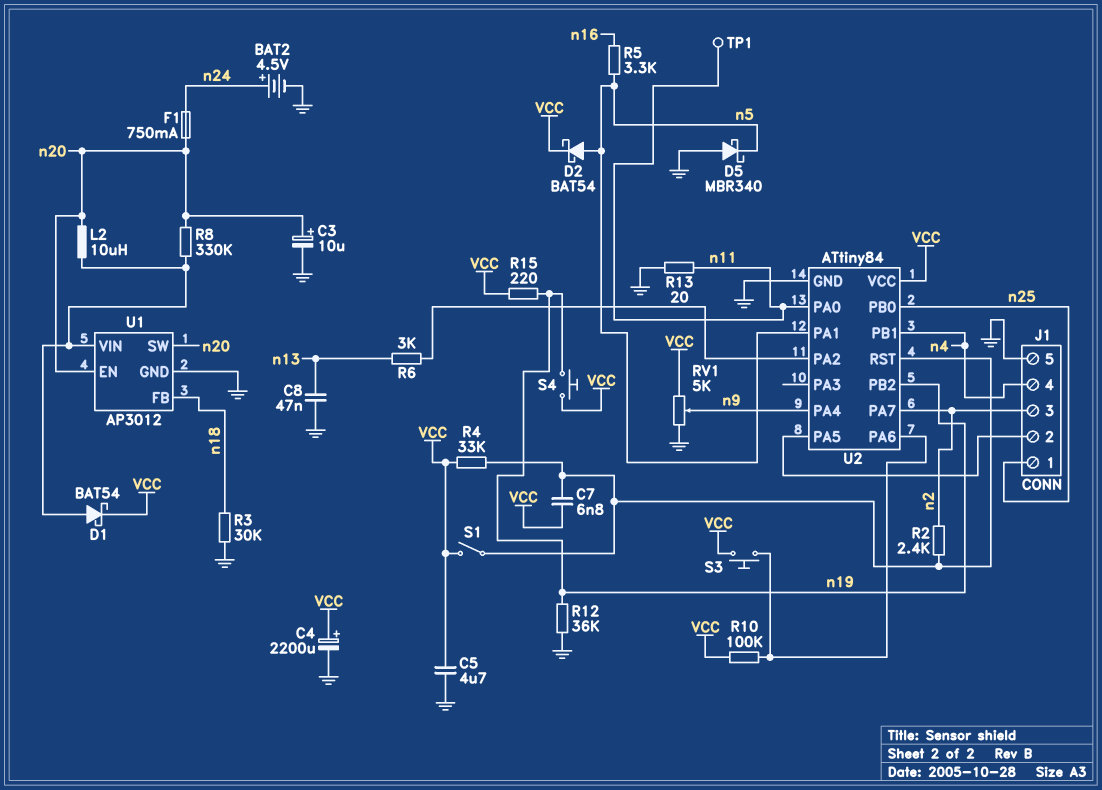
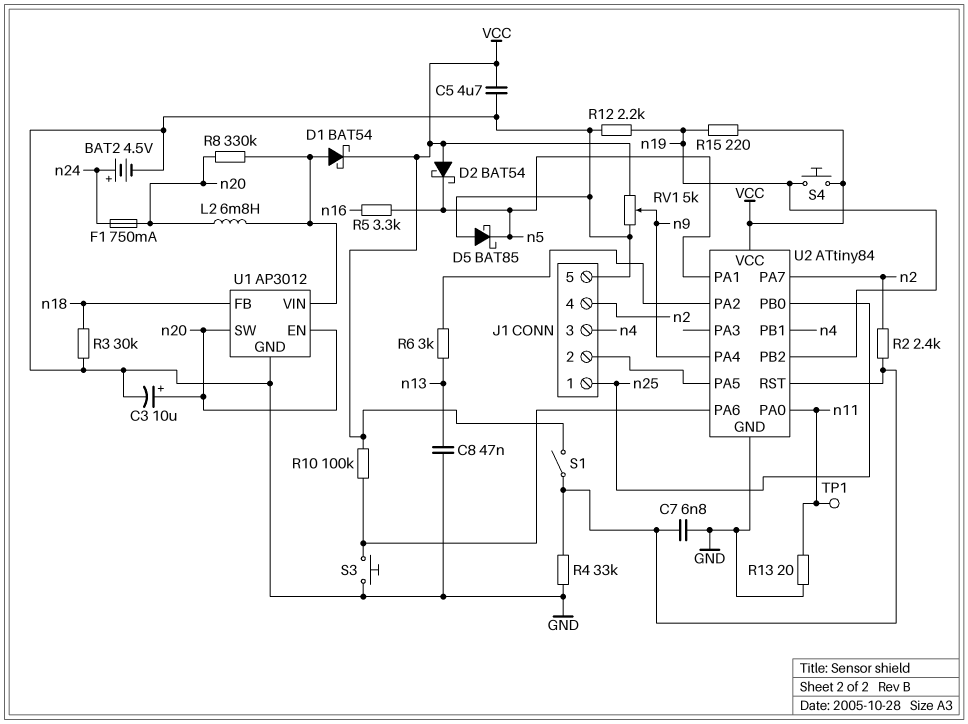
C4: 2200uF (plus VCC, minus GND) -> none
C7: 6.8nF (U2/RST, VCC) -> 6.8nF (GND, U2/RST)
D2: schottky BAT54 (A n5, K VCC) -> schottky BAT54 (A VCC, K n5)
D5: schottky MBR340 (A GND, K n5) -> schottky BAT85 (A GND, K n5)
J1 pin 3: n2 -> n4
J1 pin 4: n4 -> n2
L2: 10uH (U1/VIN, n20) -> 6.8mH (U1/VIN, n20)
R4: 33k (U2/RST, VCC) -> 33k (GND, U2/RST)
R12: 36k (GND, n19) -> 2.2k (GND, n19)
S3: button (U2/PA6, VCC) -> button (GND, U2/PA6)

